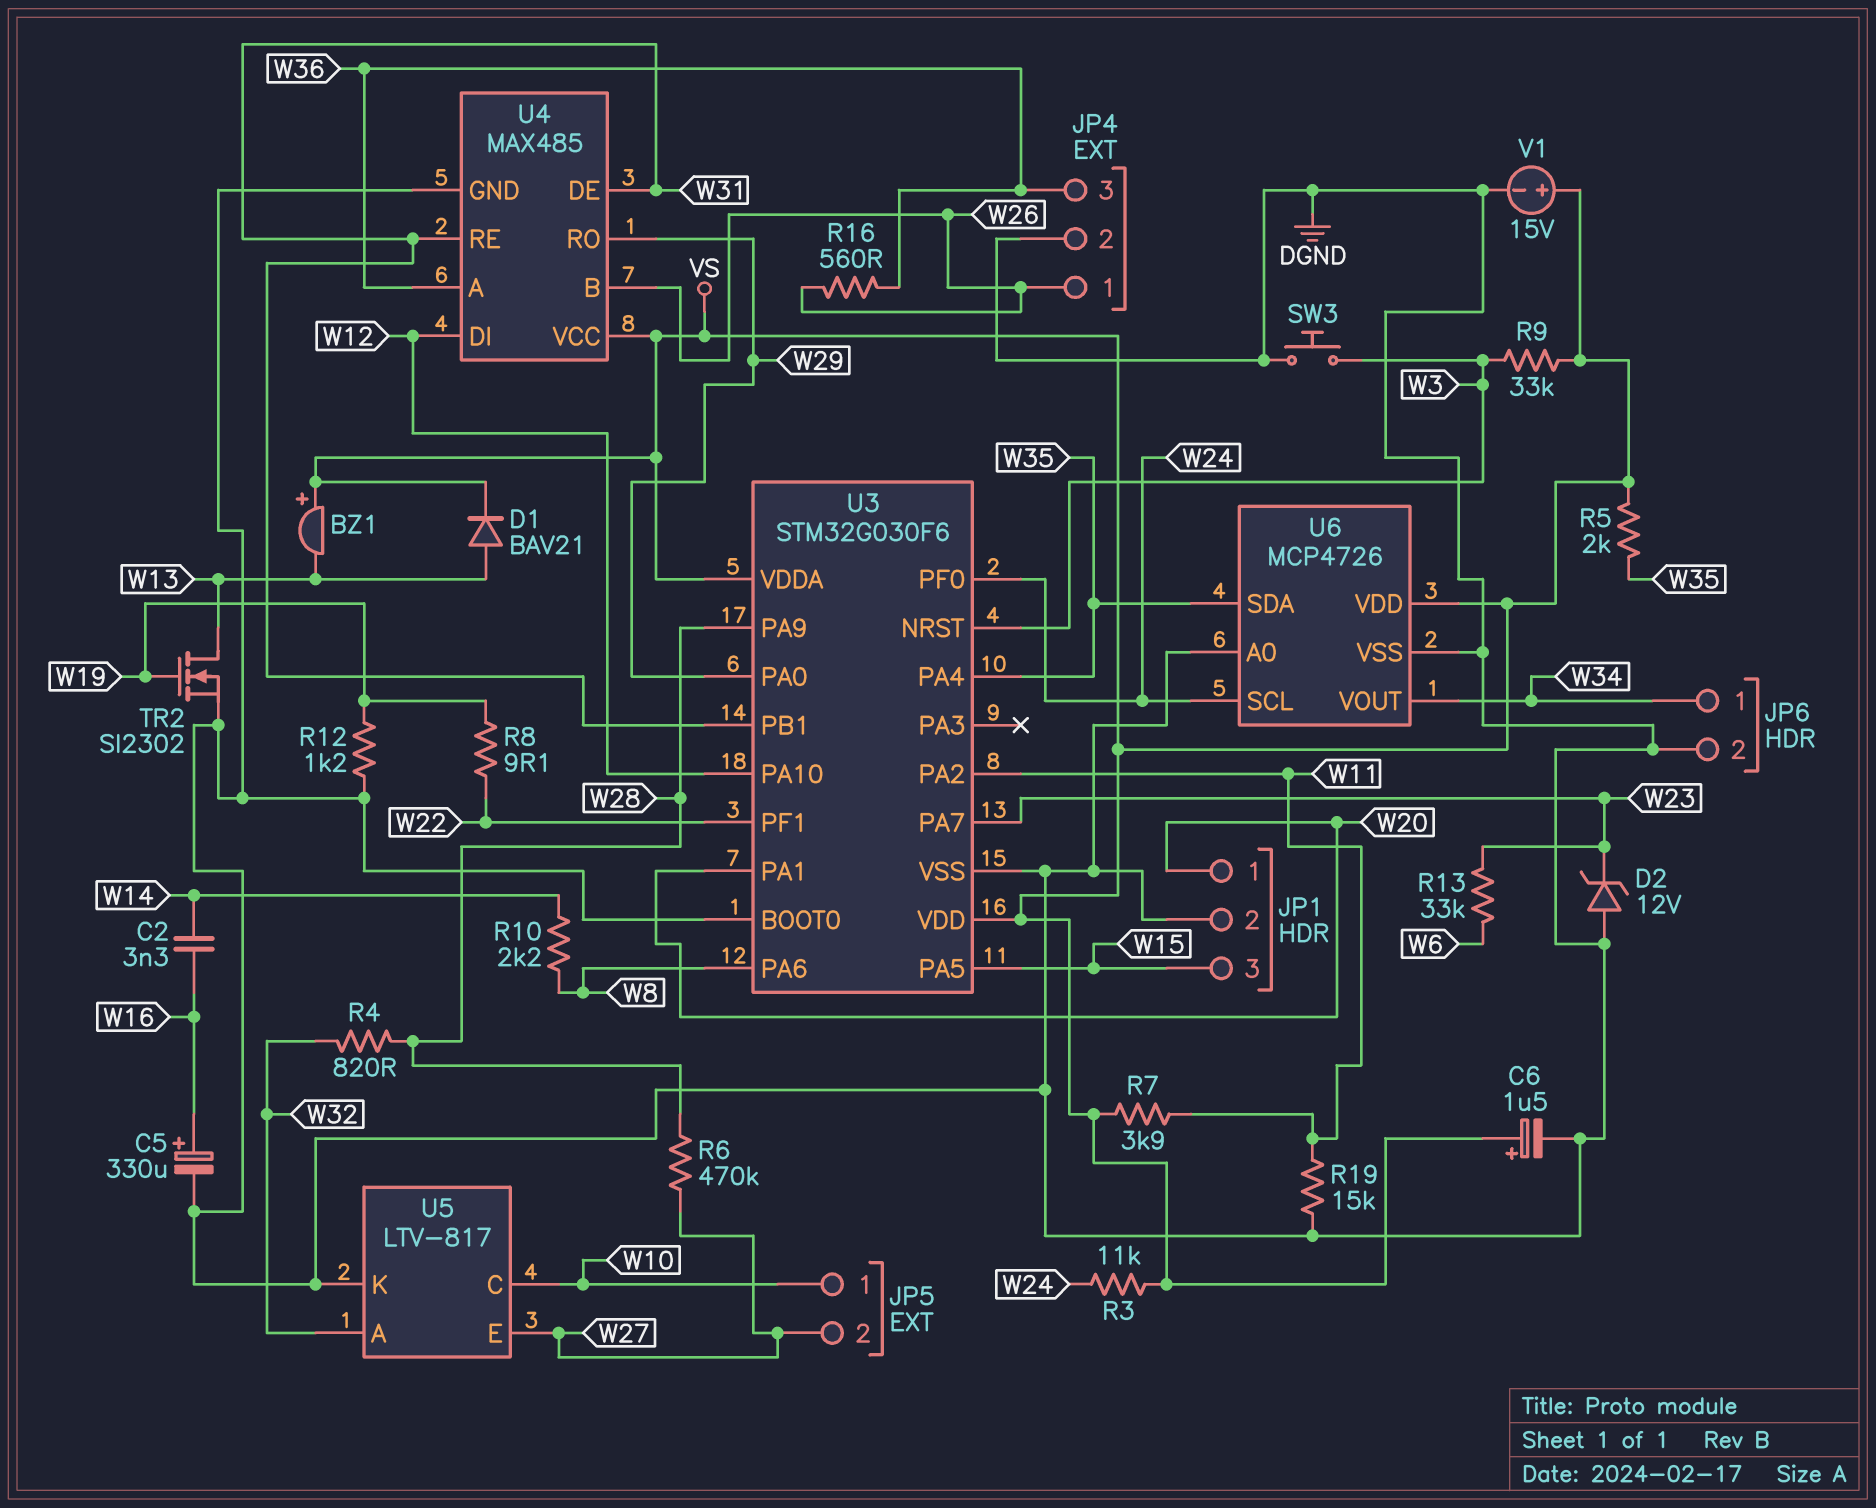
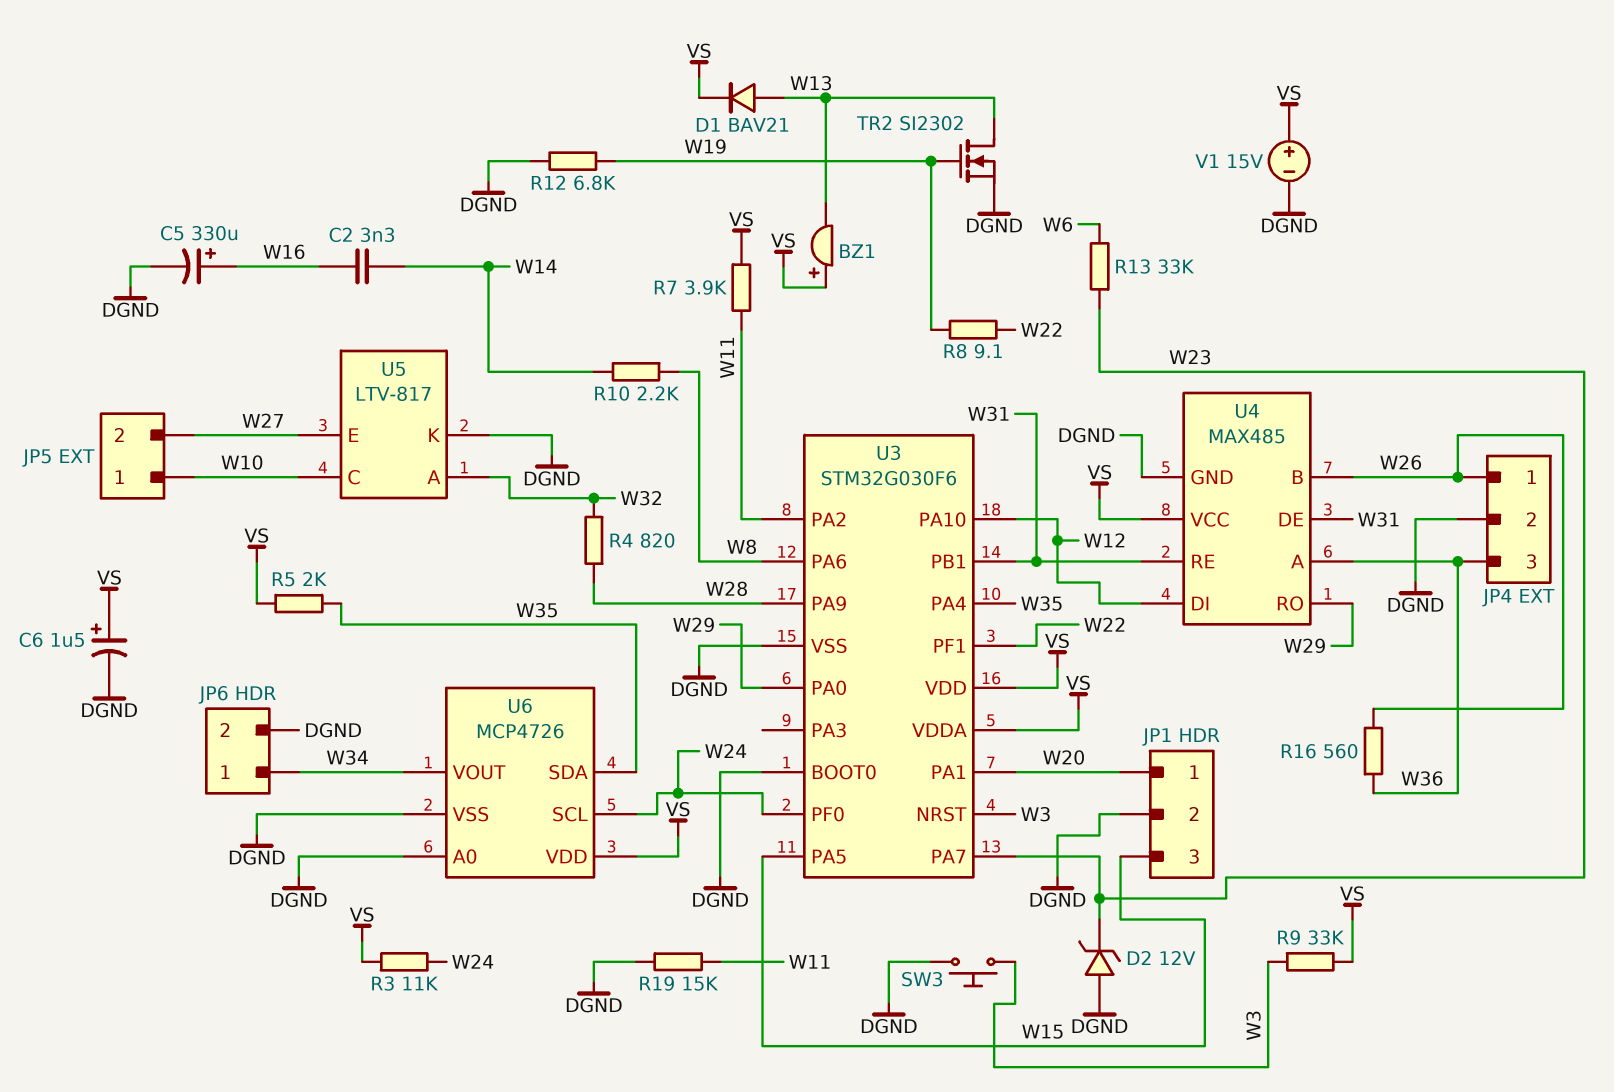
R6: 470k (W27, W28) -> none
R12: 1.2k (DGND, W19) -> 6.8k (DGND, W19)

